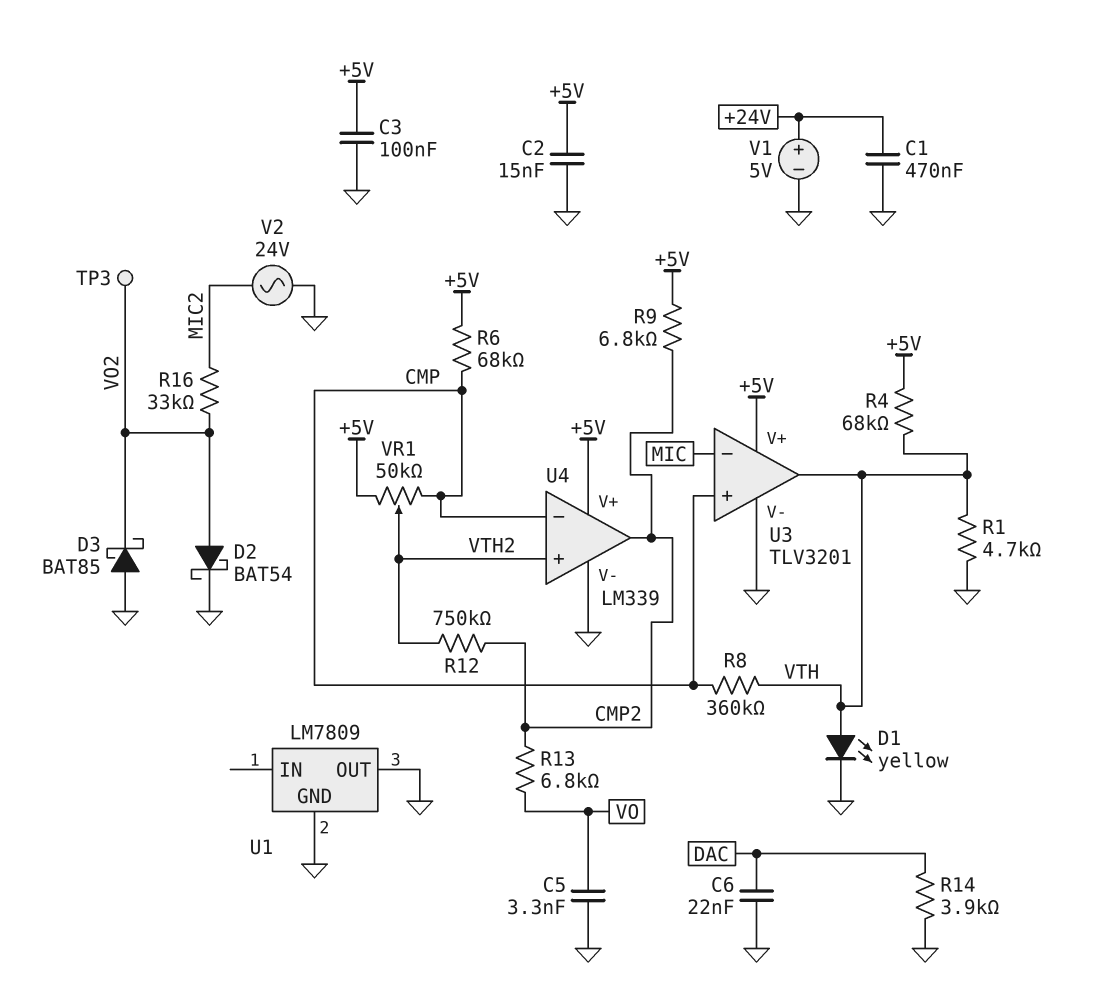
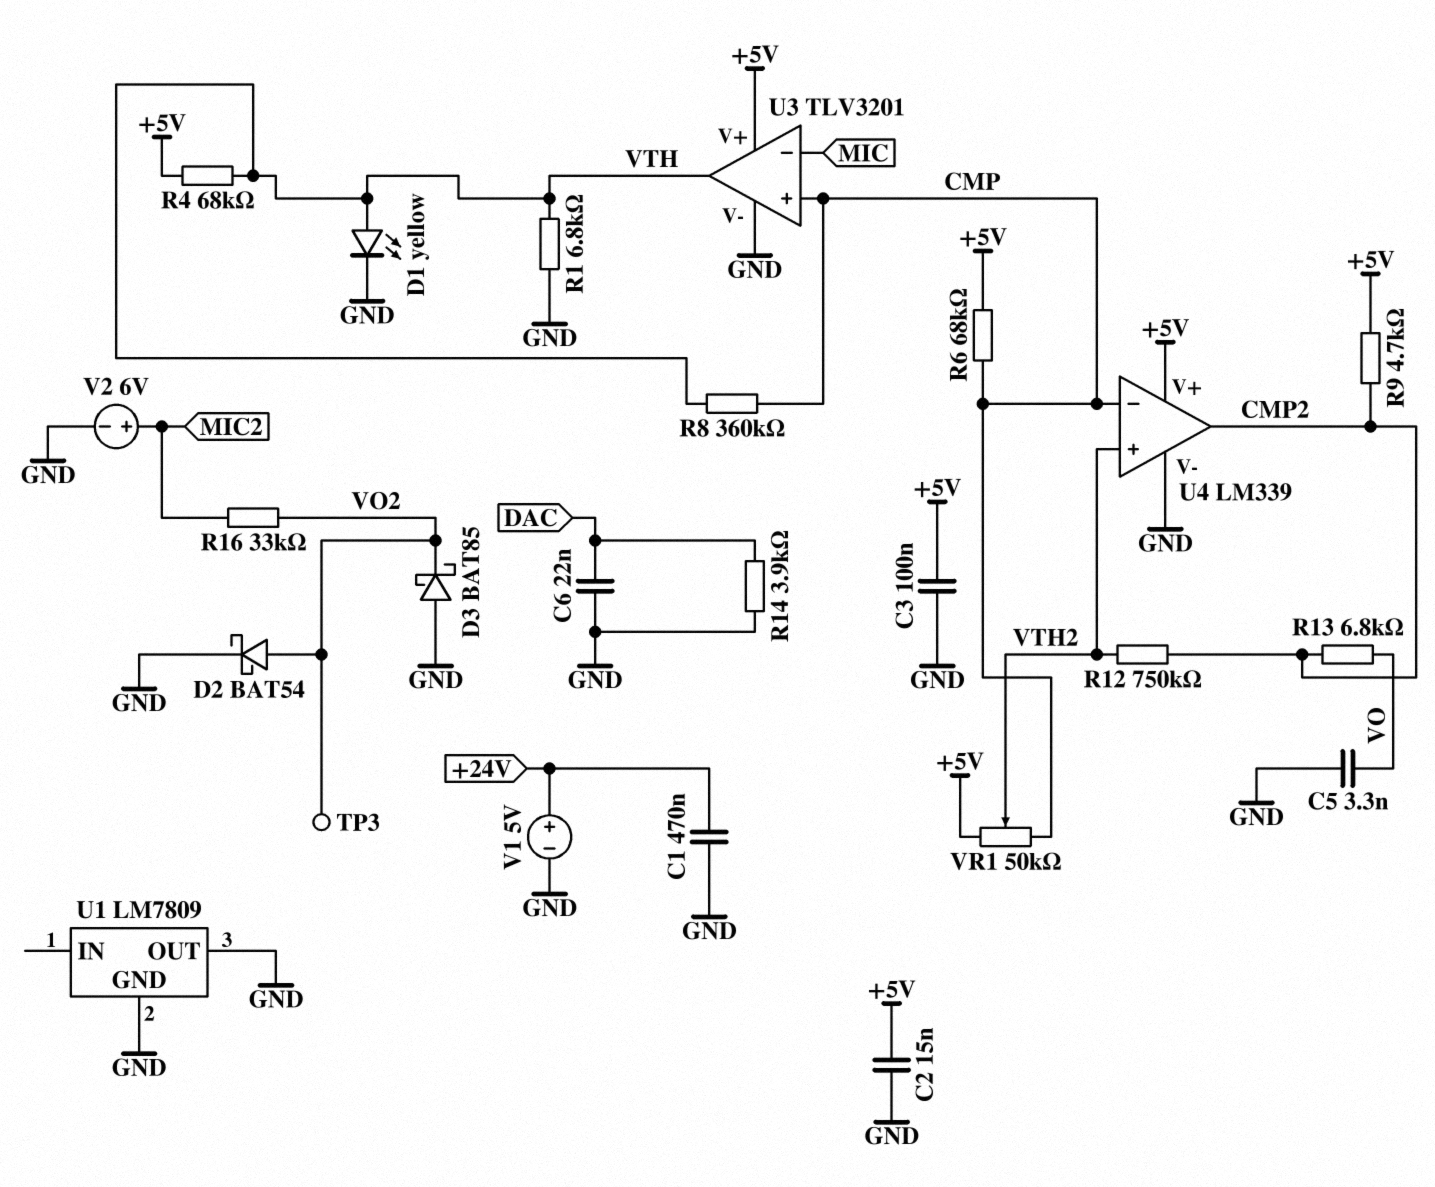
R1: 4.7k (GND, VTH) -> 6.8k (GND, VTH)
R9: 6.8k (+5V, CMP2) -> 4.7k (+5V, CMP2)
V2: AC 24V (GND, MIC2) -> 6V (plus MIC2, minus GND)

